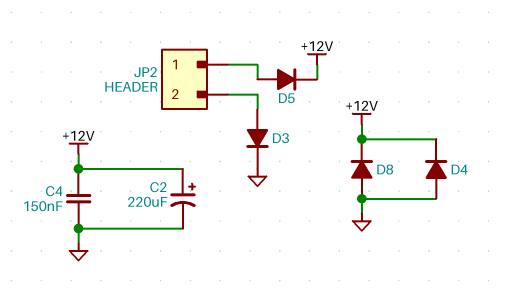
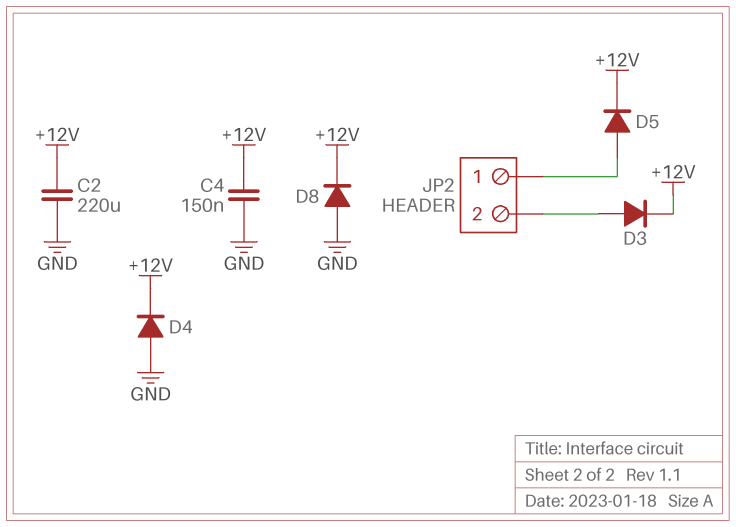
C2: 220uF (plus +12V, minus GND) -> 220uF (+12V, GND)
D3: diode (A JP2/2, K GND) -> diode (A JP2/2, K +12V)

